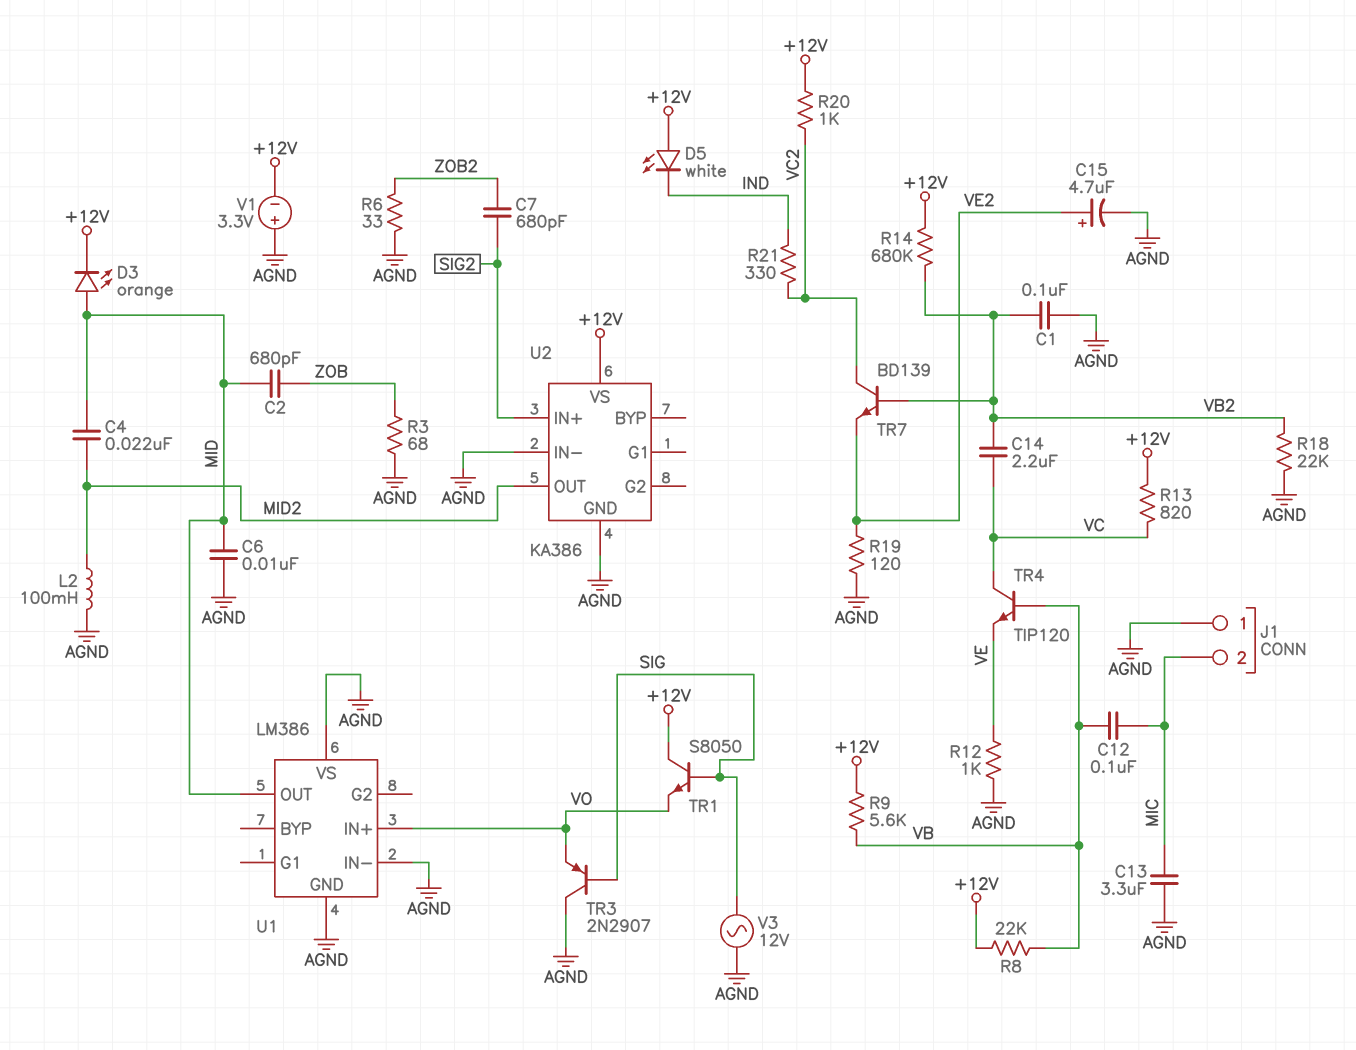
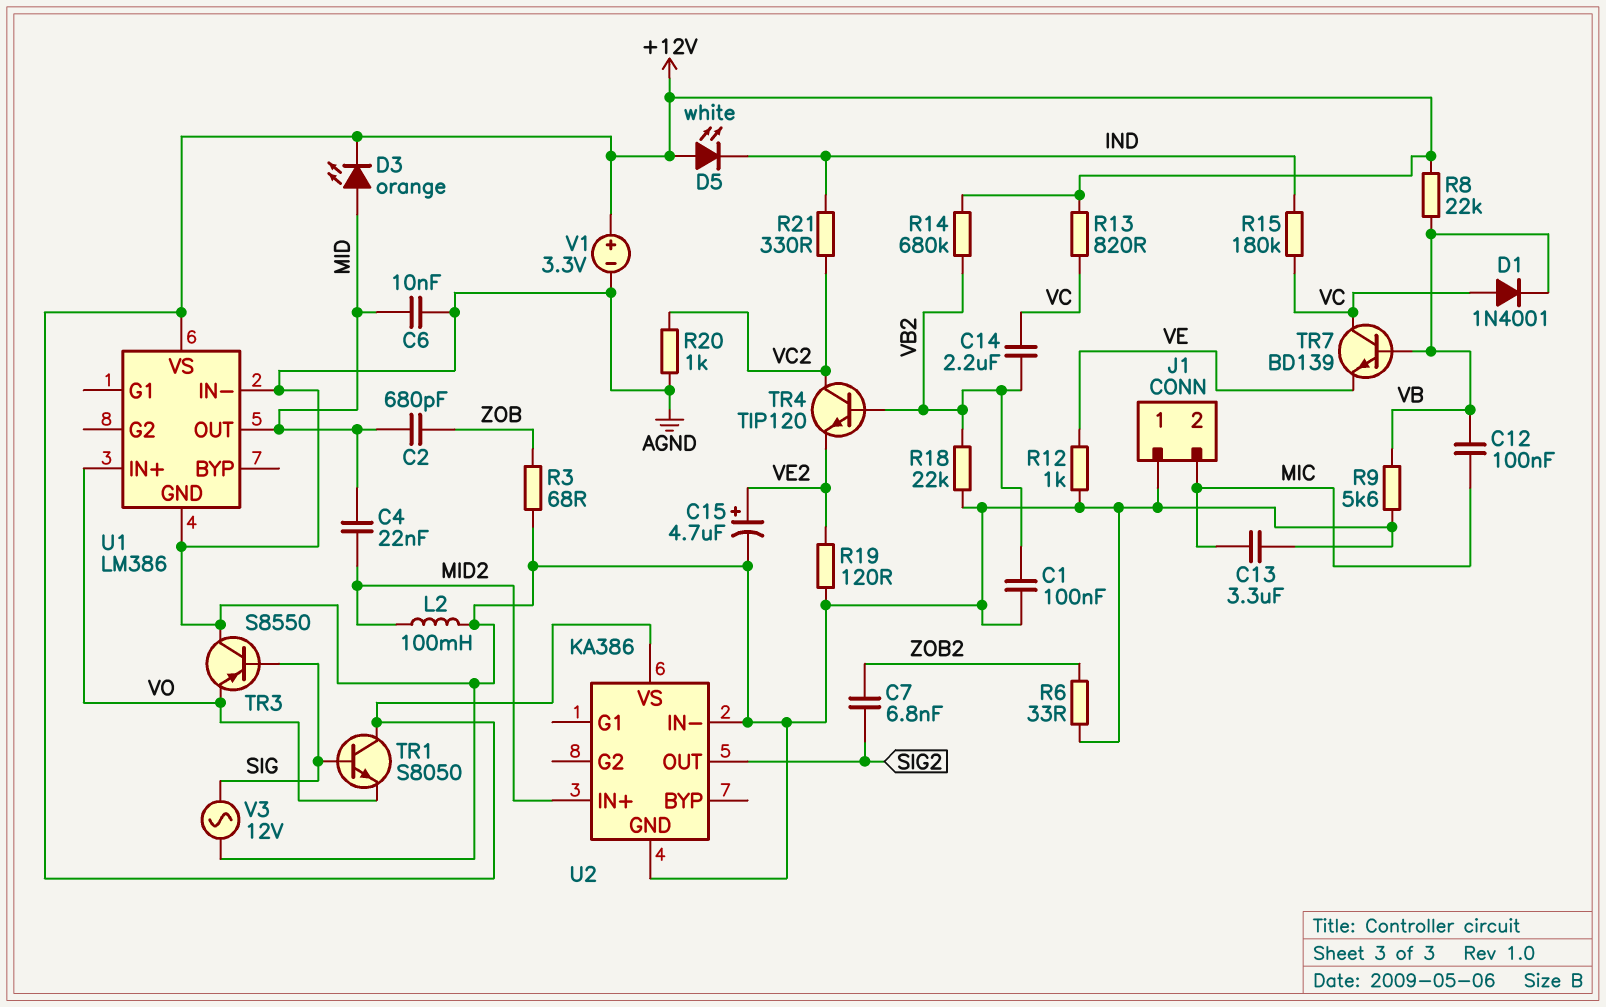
C7: 680pF (SIG2, ZOB2) -> 6.8nF (SIG2, ZOB2)
D1: none -> diode 1N4001 (A VC, K VB)
R9: 5.6k (+12V, VB) -> 5.6k (AGND, VB)
R15: none -> 180k (IND, VC)
R20: 1k (+12V, VC2) -> 1k (AGND, VC2)
TR3: PNP 2N2907 (B SIG, C AGND, E VO) -> PNP S8550 (B SIG, C AGND, E VO)
TR4: NPN TIP120 (B VB, C VC, E VE) -> NPN TIP120 (B VB2, C VC2, E VE2)
TR7: NPN BD139 (B VB2, C VC2, E VE2) -> NPN BD139 (B VB, C VC, E VE)
U1 pin VS: AGND -> +12V
U2 pin IN+: SIG2 -> MID2
U2 pin OUT: MID2 -> SIG2
V1: 3.3V (plus AGND, minus +12V) -> 3.3V (plus +12V, minus AGND)

